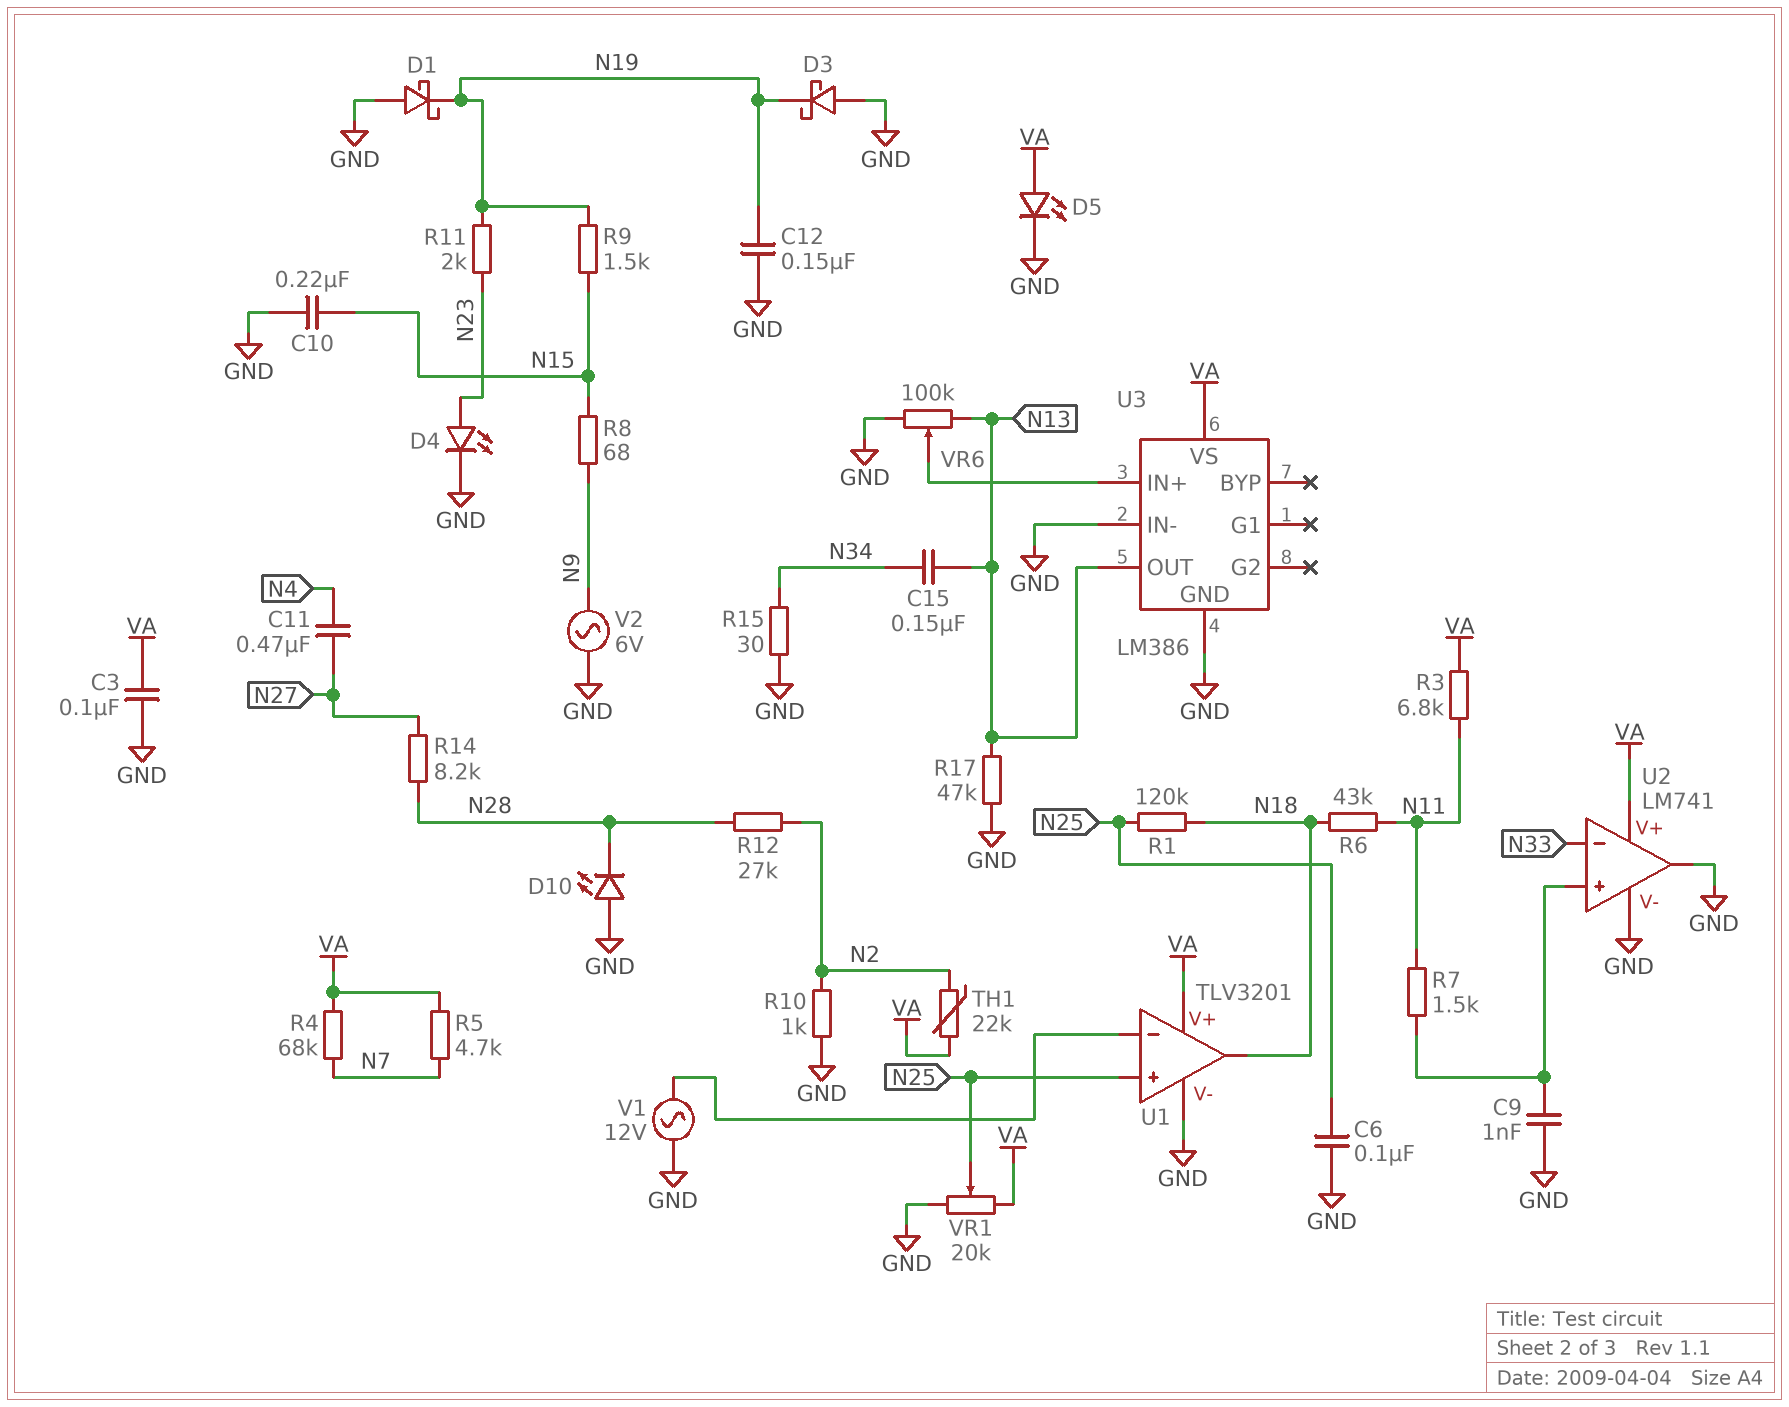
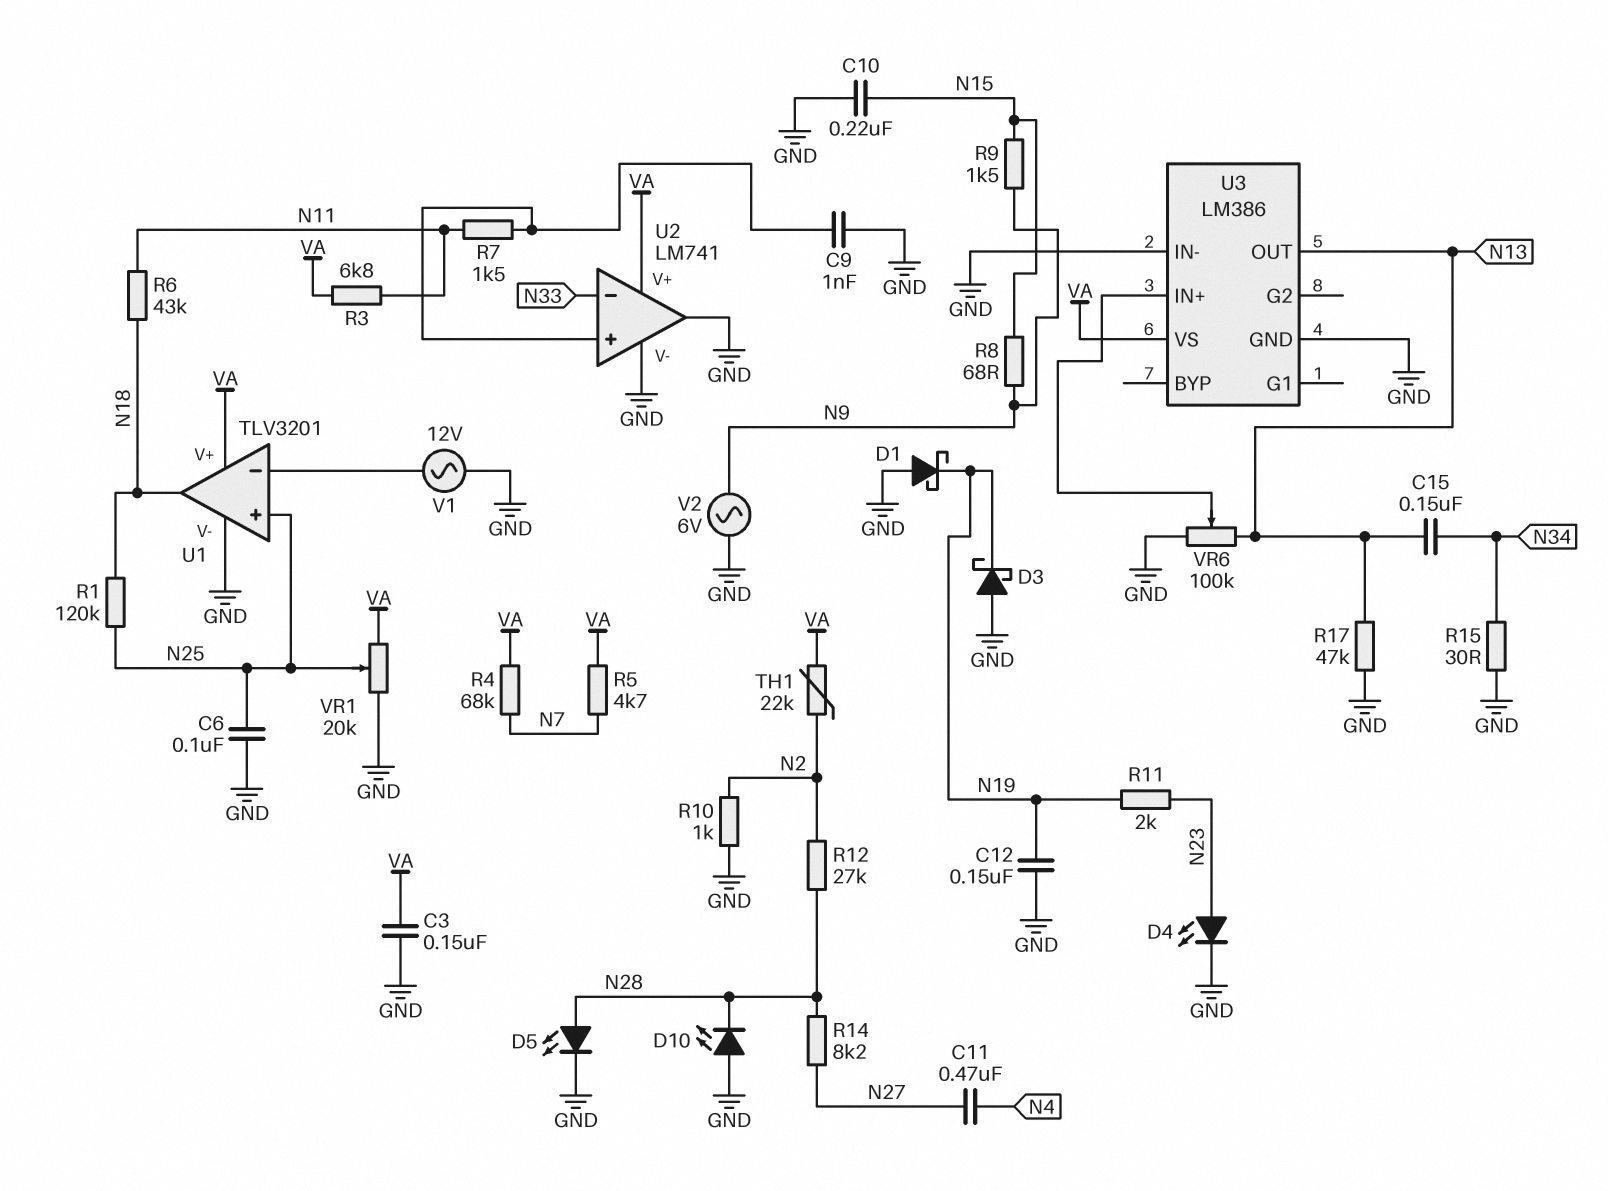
C3: 100nF (GND, VA) -> 150nF (GND, VA)
D5: LED (A VA, K GND) -> LED (A N28, K GND)
R9: 1.5k (N15, N19) -> 1.5k (N9, N15)

